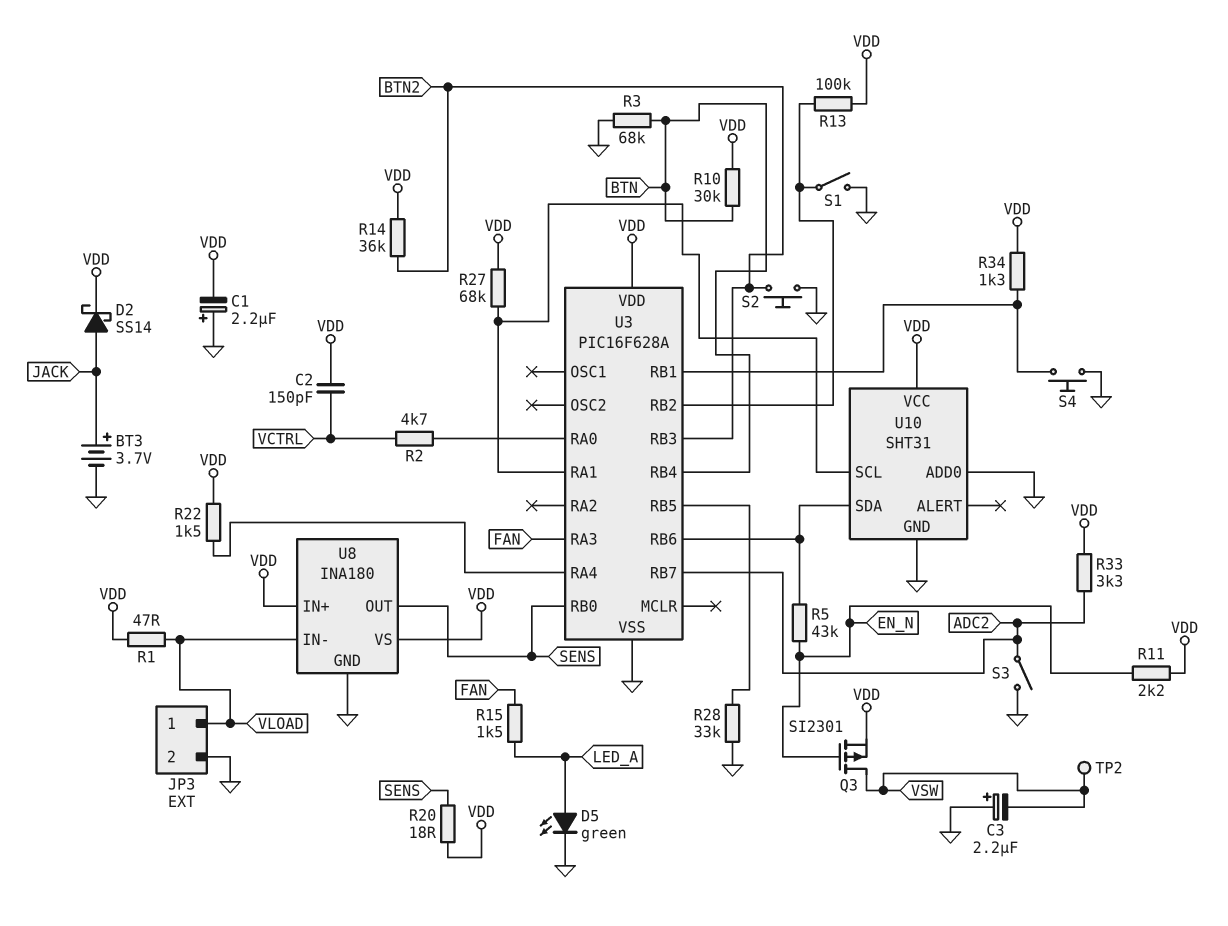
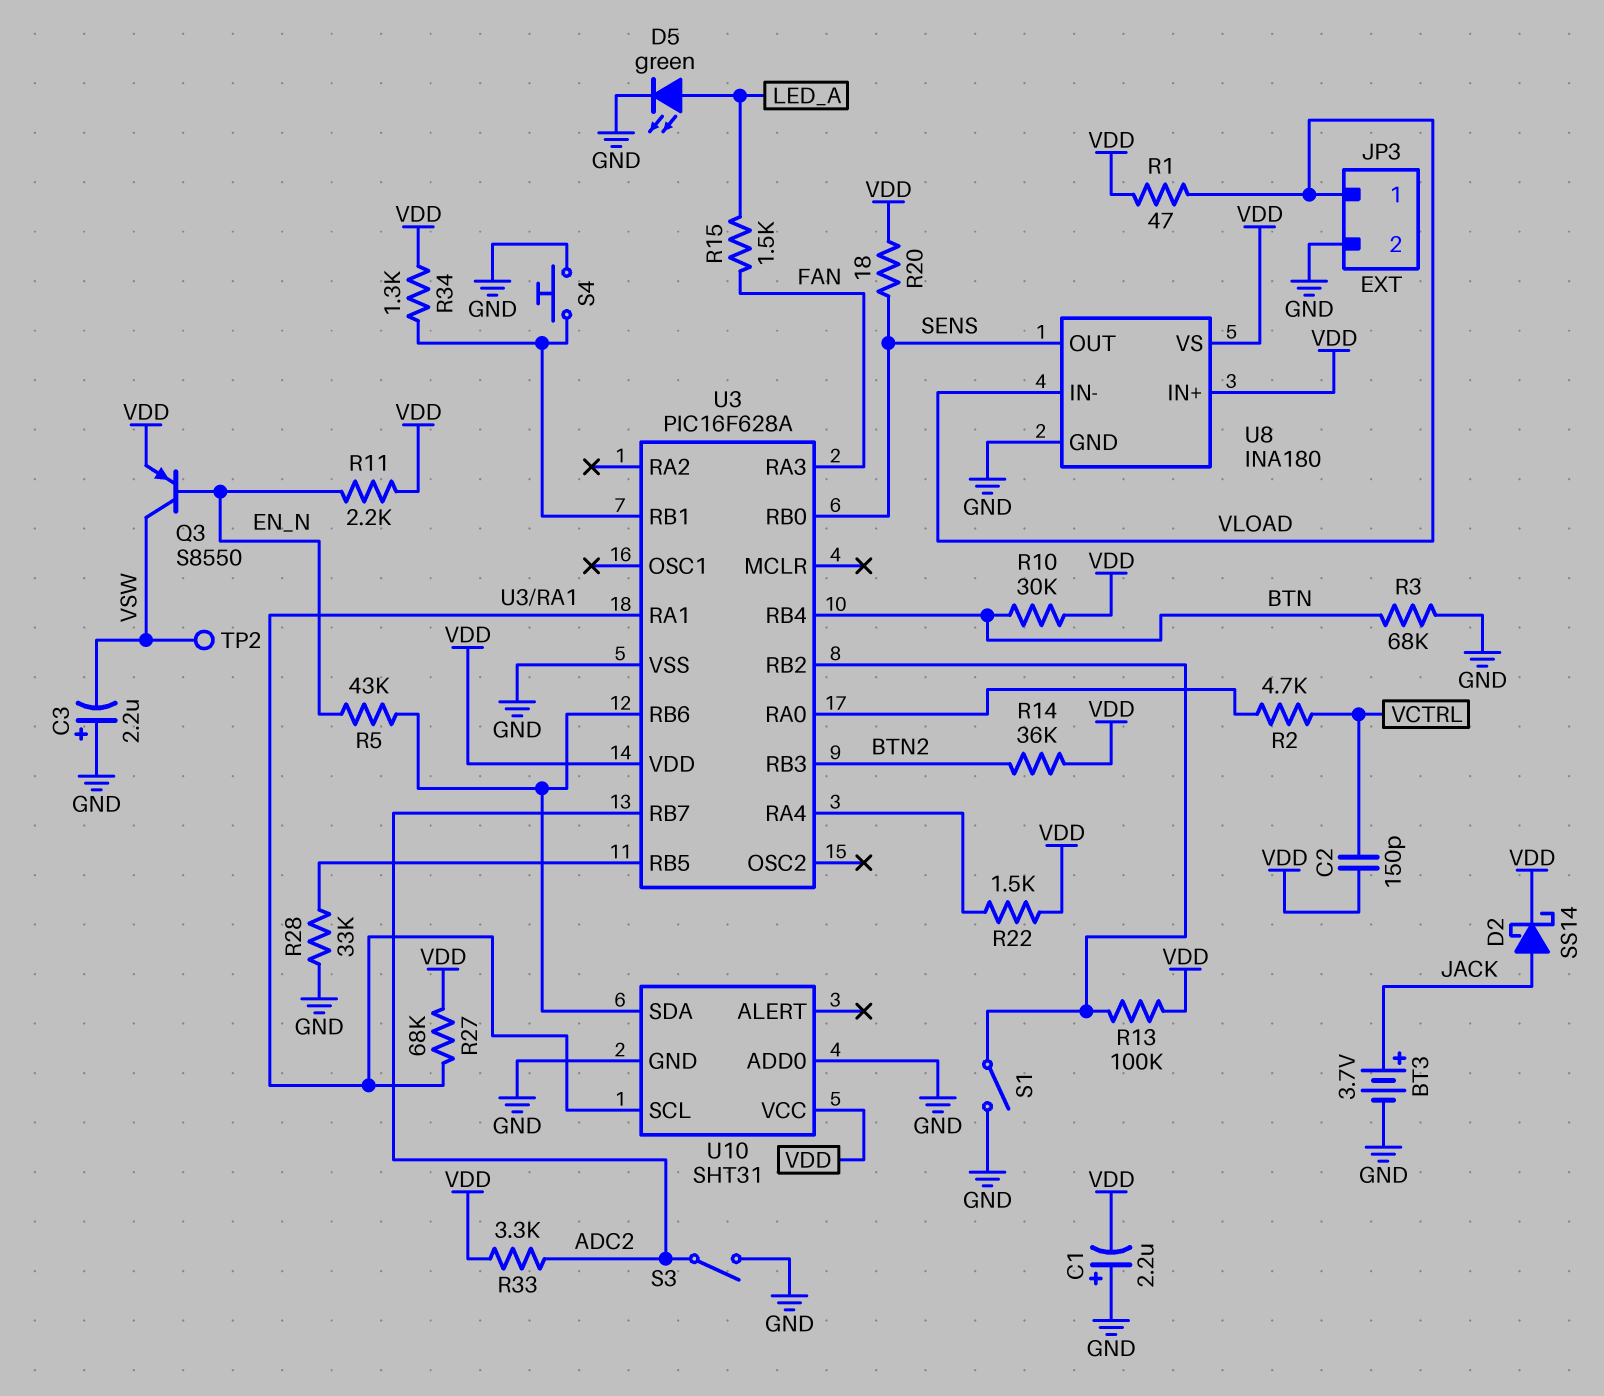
Q3: PMOS SI2301 (G EN_N, D VSW, S VDD) -> PNP S8550 (B EN_N, C VSW, E VDD)
S2: button (BTN2, GND) -> none

